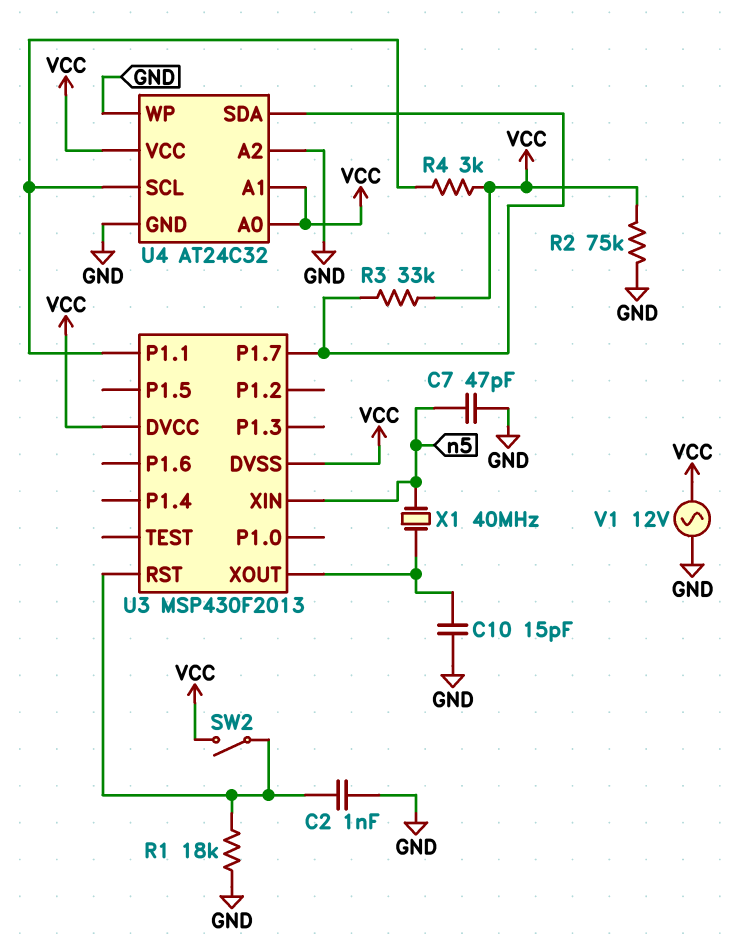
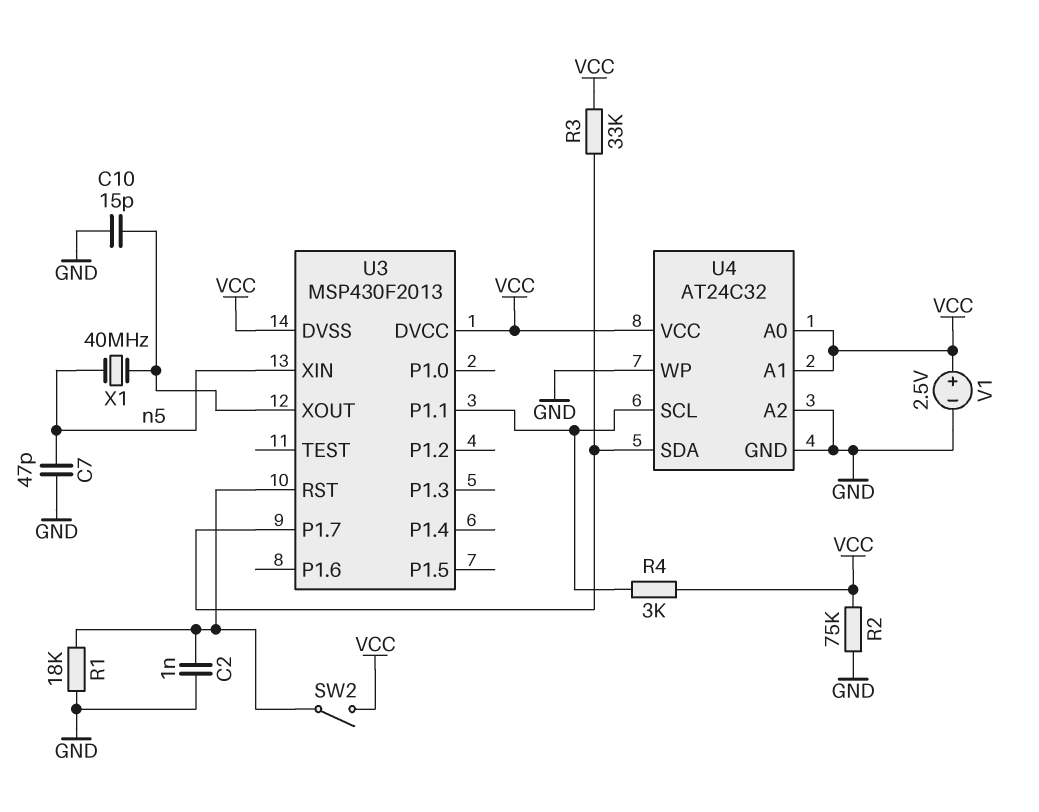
V1: AC 12V (GND, VCC) -> 2.5V (plus VCC, minus GND)

